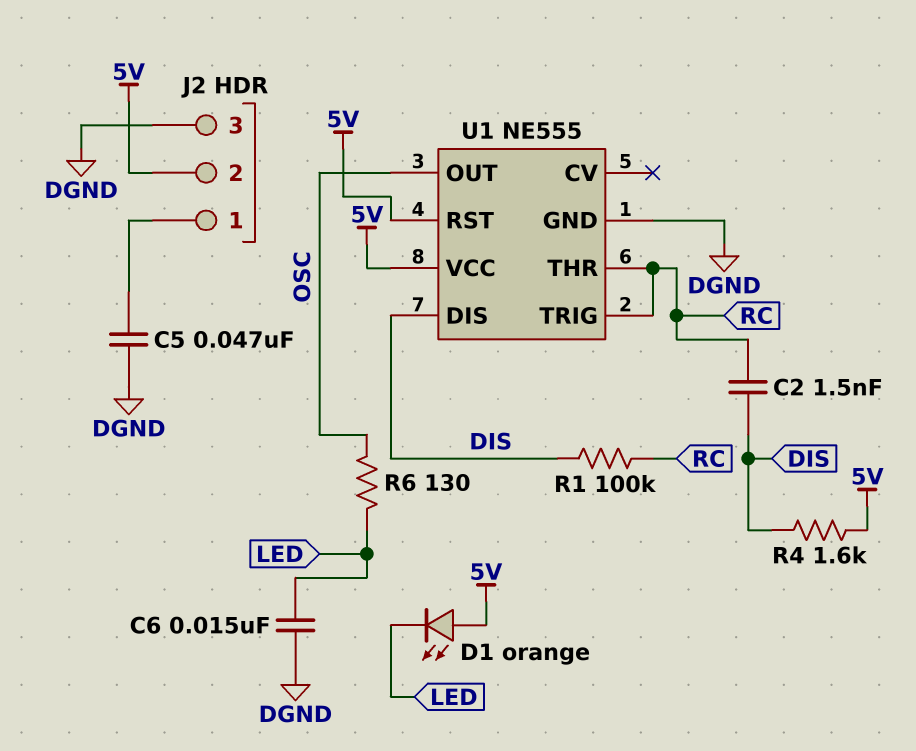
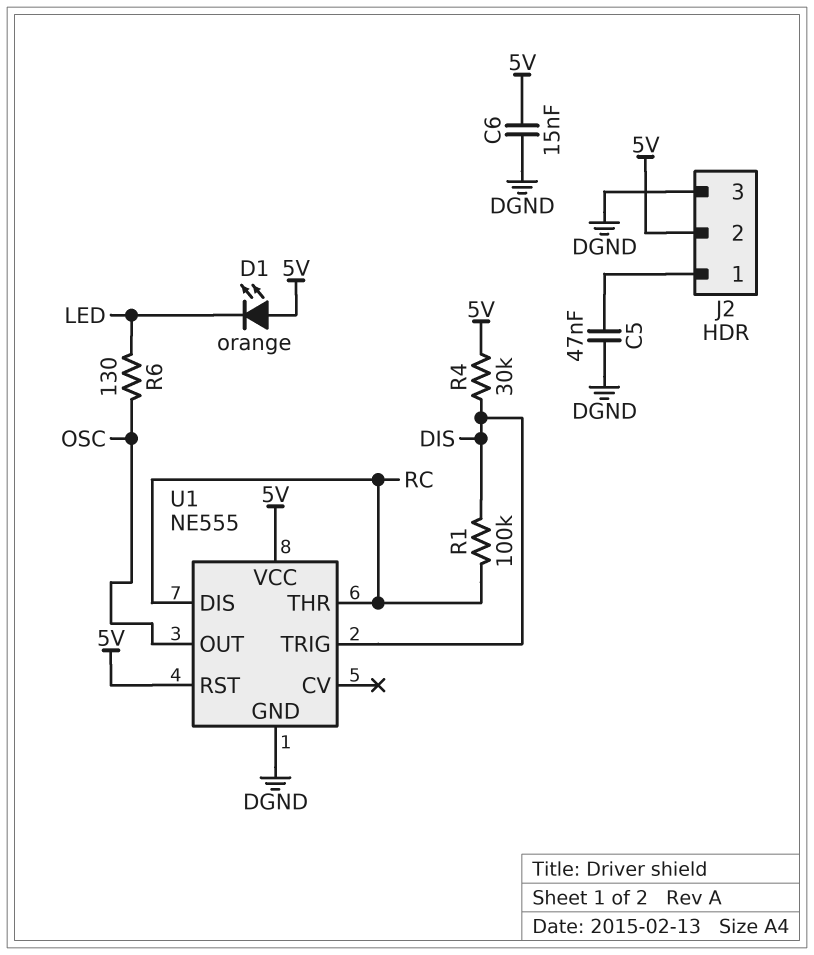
C2: 1.5nF (DIS, RC) -> none
C6: 15nF (DGND, LED) -> 15nF (5V, DGND)
R4: 1.6k (5V, DIS) -> 30k (5V, DIS)
U1 pin DIS: DIS -> RC
U1 pin TRIG: RC -> DIS

